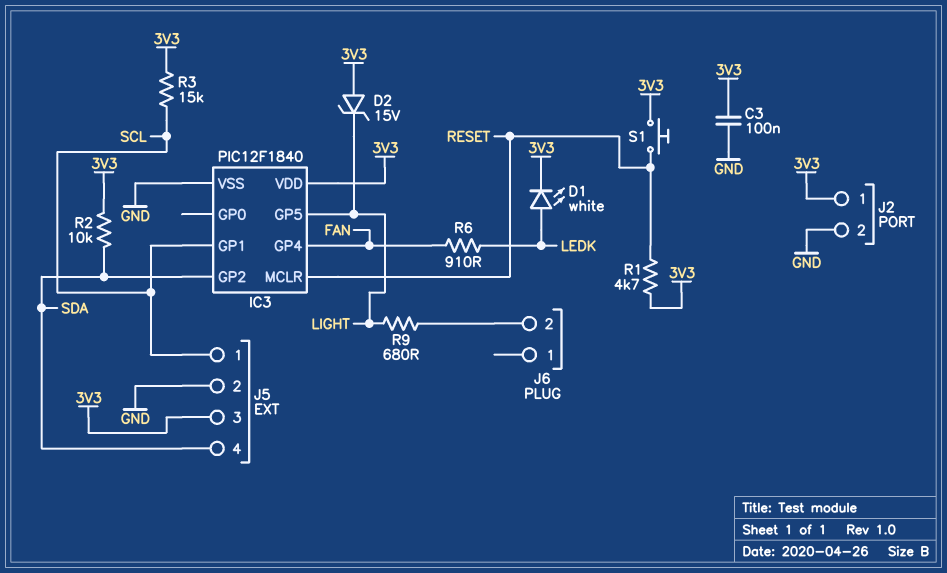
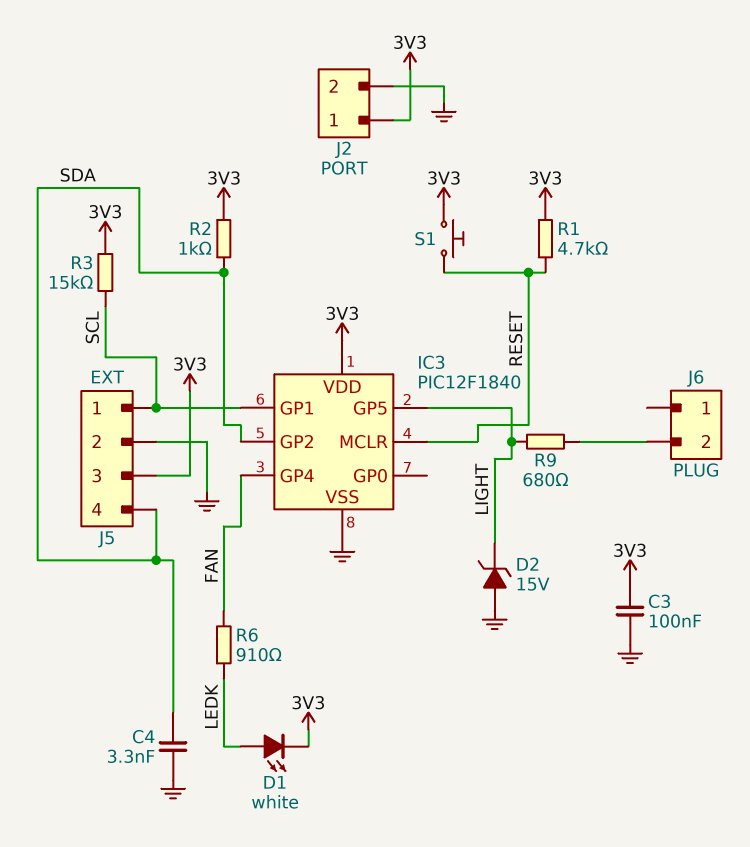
C4: none -> 3.3nF (GND, SDA)
D2: zener 15V (A 3V3, K LIGHT) -> zener 15V (A GND, K LIGHT)
R2: 10k (3V3, SDA) -> 1k (3V3, SDA)

